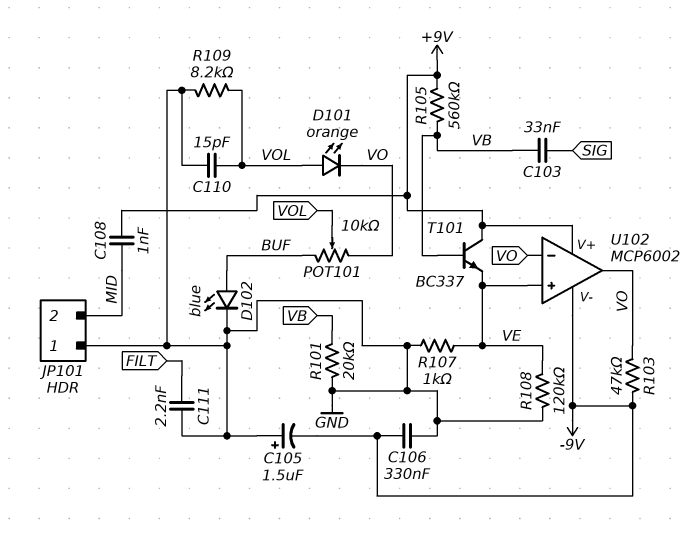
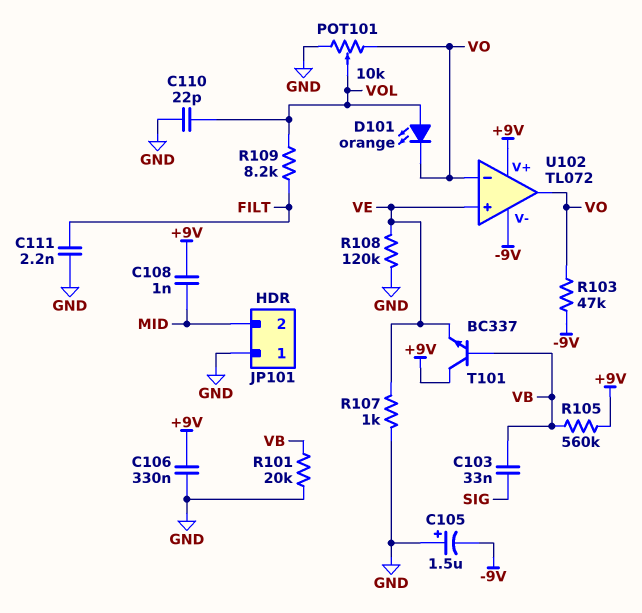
C106: 330nF (-9V, GND) -> 330nF (+9V, GND)
C110: 15pF (GND, VOL) -> 22pF (GND, VOL)
D102: LED blue (A BUF, K GND) -> none
POT101: 10k (BUF, VO, wiper VOL) -> 10k (GND, VO, wiper VOL)
R109: 8.2k (GND, VOL) -> 8.2k (FILT, VOL)
U102: MCP6002 -> TL072

